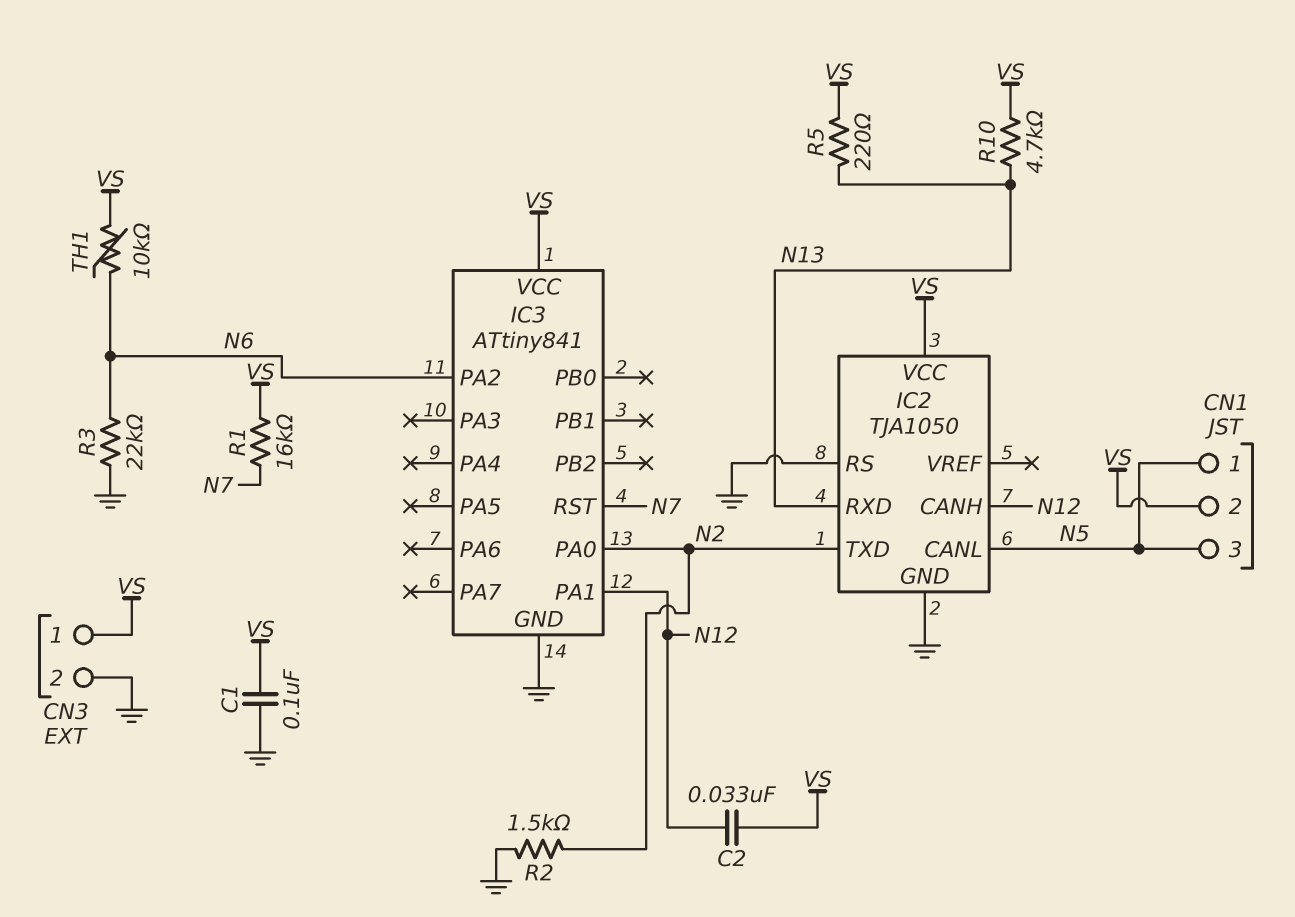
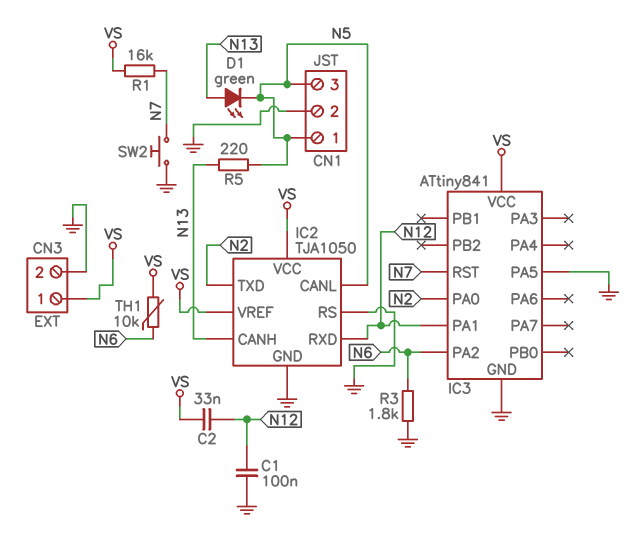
C1: 100nF (GND, VS) -> 100nF (GND, N12)
CN1 pin 2: VS -> GND
D1: none -> LED green (A N13, K N5)
IC2 pin CANH: N12 -> N13
IC2 pin RXD: N13 -> N12
IC2 pin VREF: none -> VS
IC3 pin PA5: none -> GND
R2: 1.5k (GND, N2) -> none
R3: 22k (GND, N6) -> 1.8k (GND, N6)
R5: 220 (N13, VS) -> 220 (N5, N13)
R10: 4.7k (N13, VS) -> none
SW2: none -> button (GND, N7)

